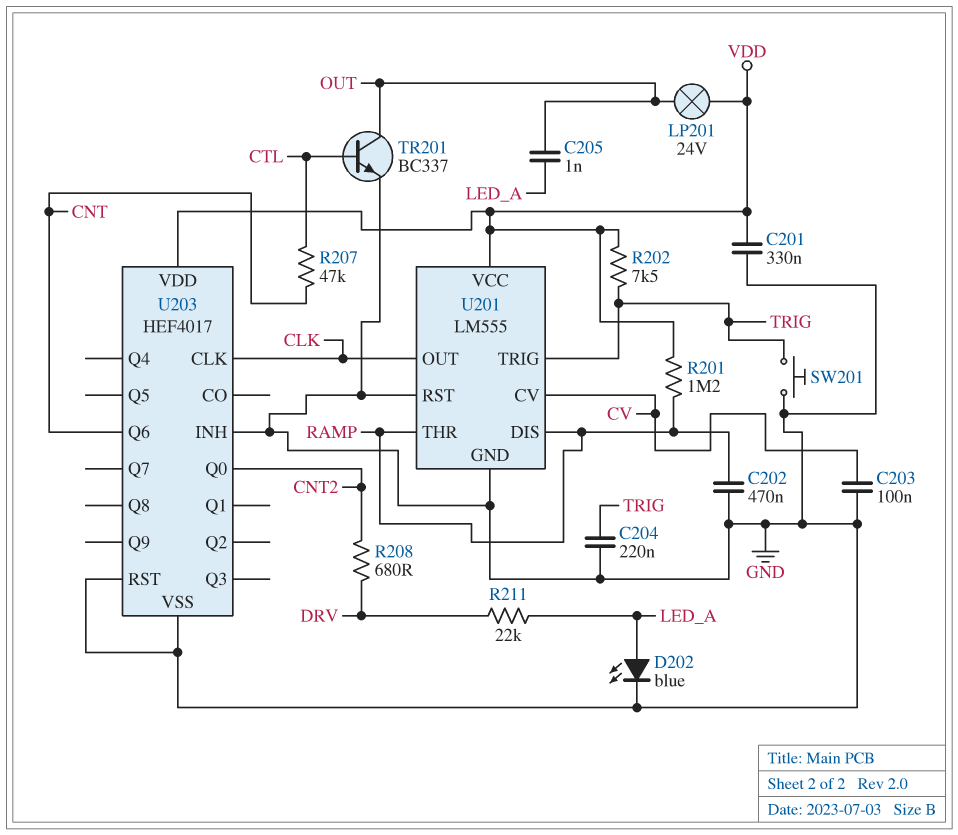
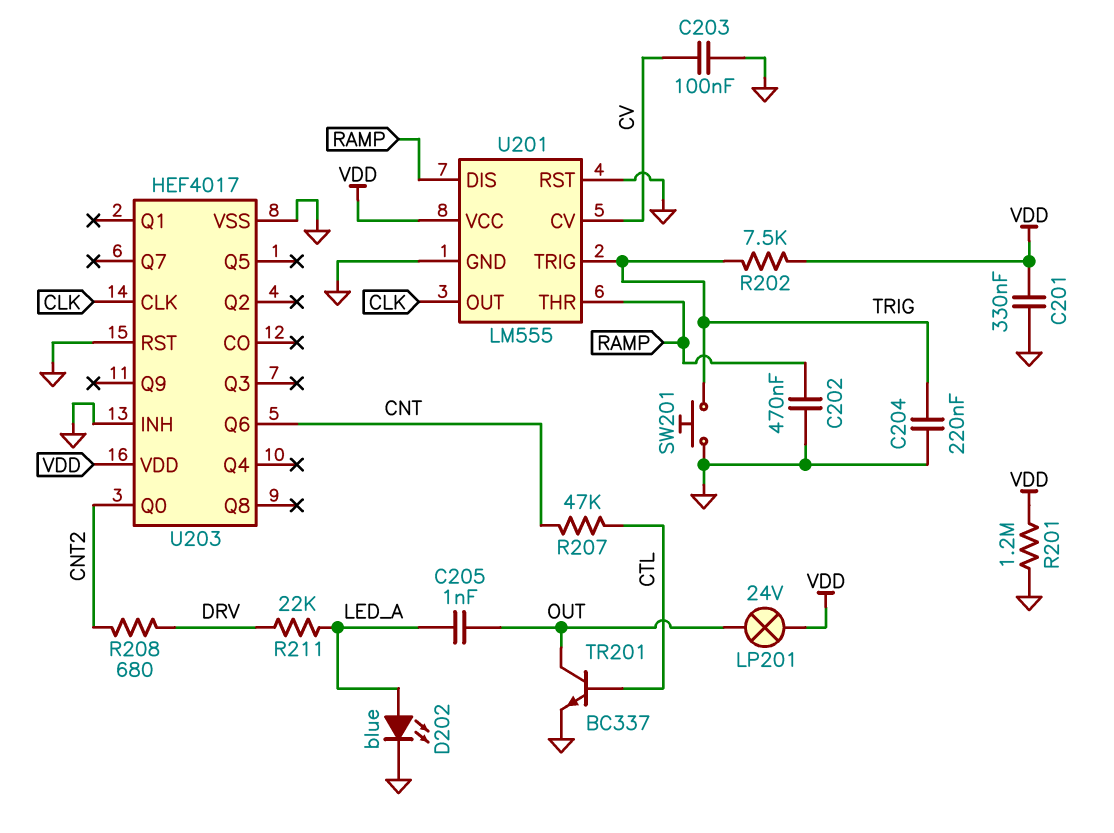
R201: 1.2M (RAMP, VDD) -> 1.2M (GND, VDD)

